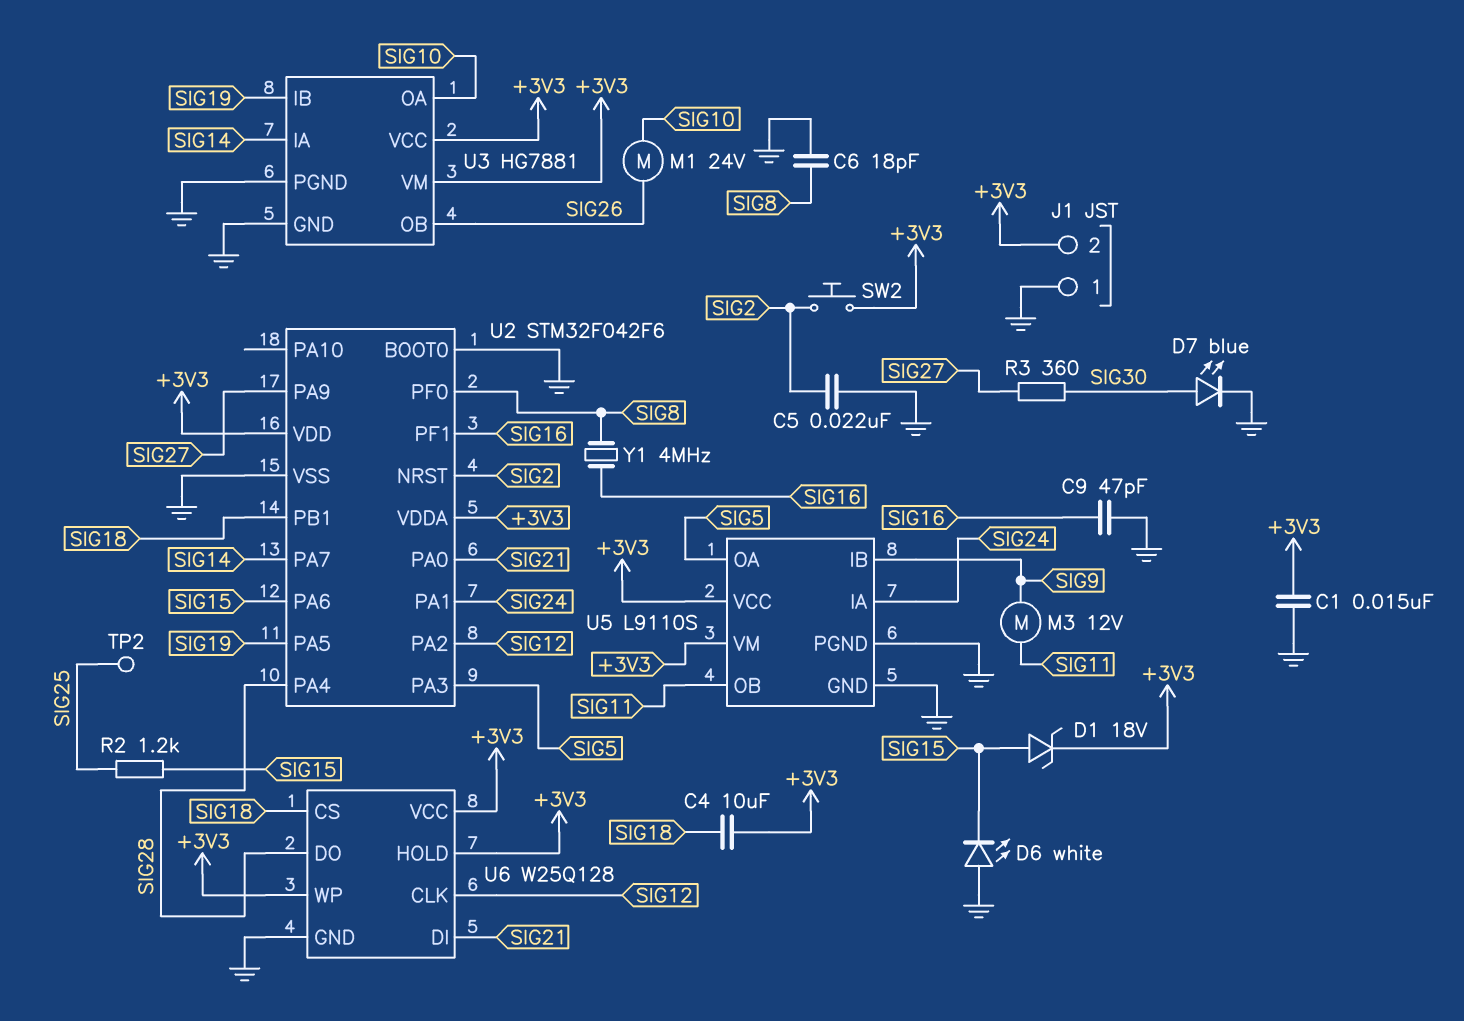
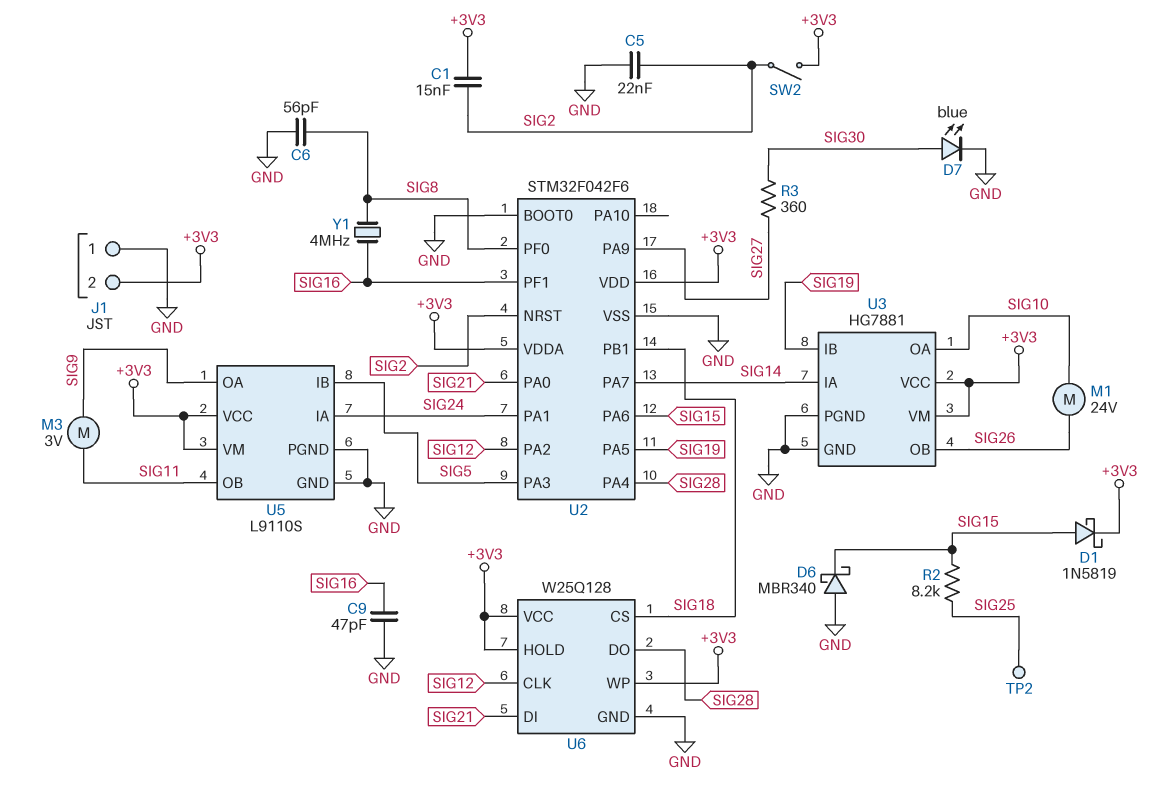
C1: 15nF (+3V3, GND) -> 15nF (+3V3, SIG2)
C4: 10uF (+3V3, SIG18) -> none
C6: 18pF (GND, SIG8) -> 56pF (GND, SIG8)
D1: zener 18V (A SIG15, K +3V3) -> schottky 1N5819 (A SIG15, K +3V3)
D6: LED white (A GND, K SIG15) -> schottky MBR340 (A GND, K SIG15)
M3: motor 12V (SIG9, SIG11) -> motor 3V (SIG9, SIG11)
R2: 1.2k (SIG15, SIG25) -> 8.2k (SIG15, SIG25)
SW2: button (+3V3, SIG2) -> switch (+3V3, SIG2)
U5 pin IB: SIG9 -> SIG5
U5 pin OA: SIG5 -> SIG9

